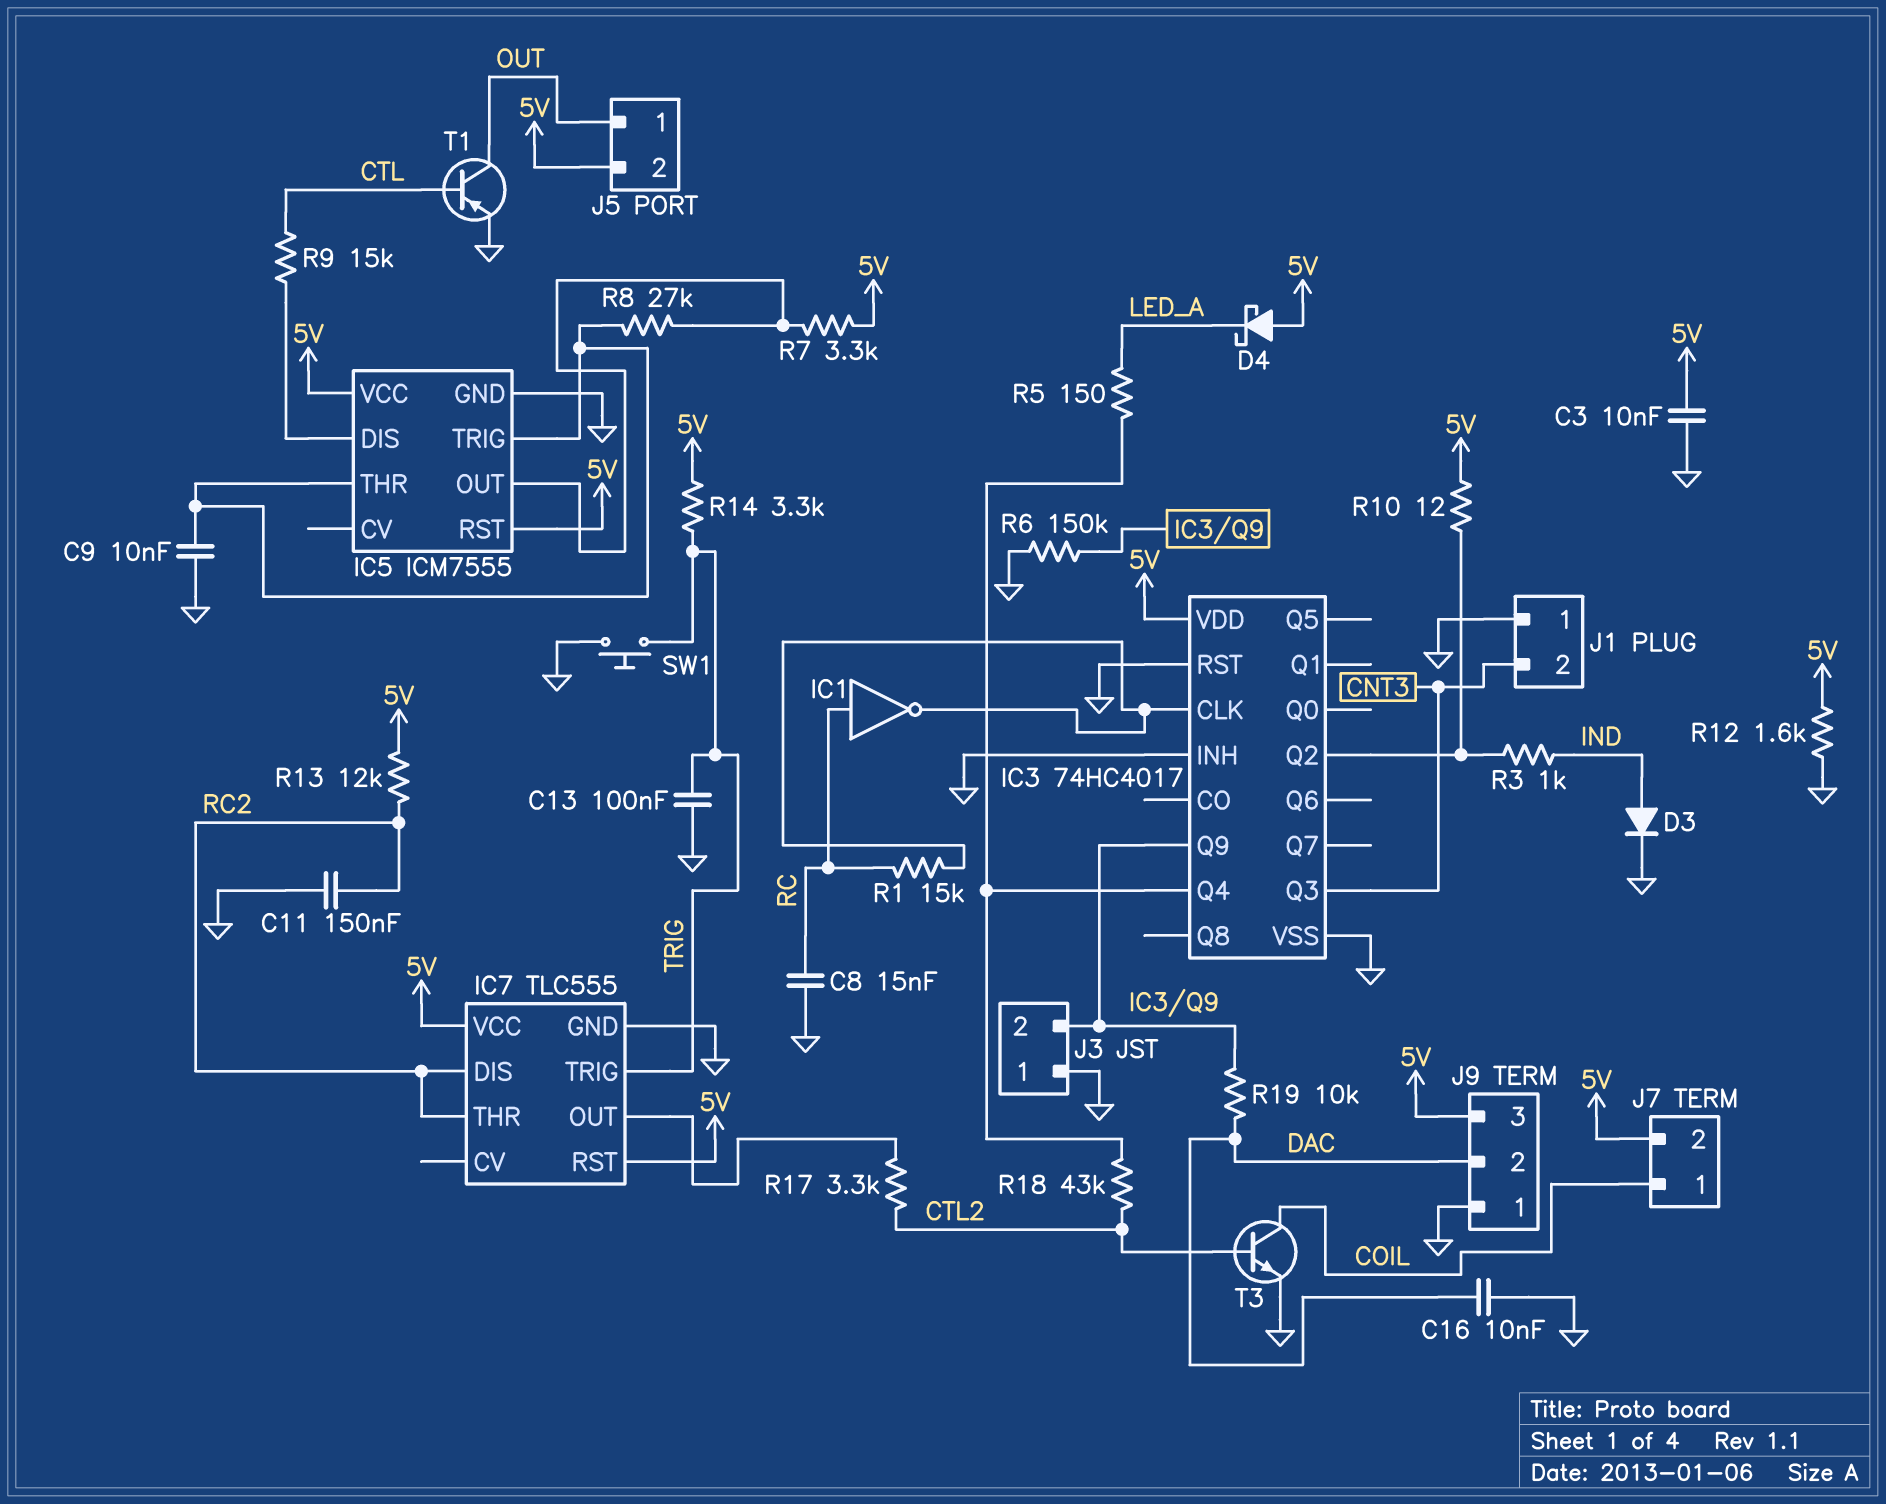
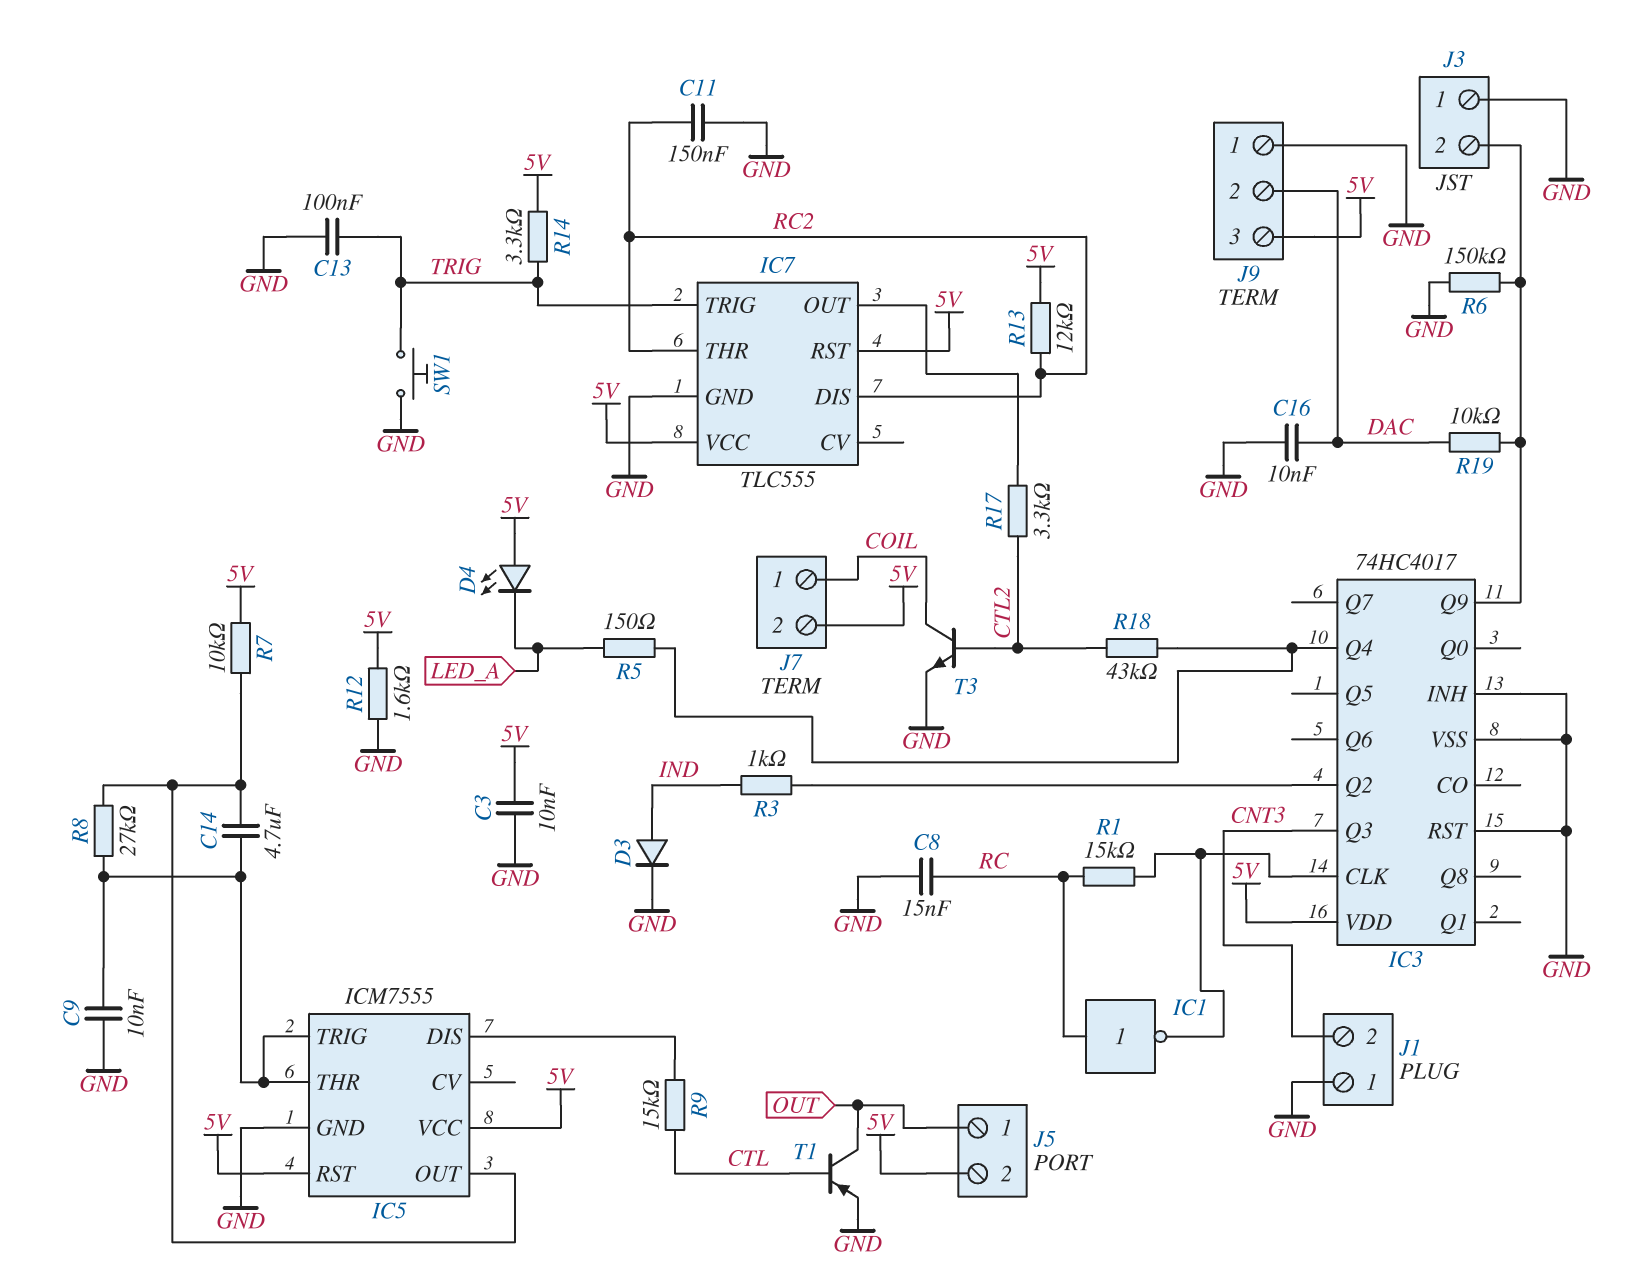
C14: none -> 4.7uF (IC5/OUT, IC5/THR)
D4: schottky (A 5V, K LED_A) -> LED (A 5V, K LED_A)
R7: 3.3k (5V, IC5/OUT) -> 10k (5V, IC5/OUT)
R10: 12 (5V, IC3/Q2) -> none

